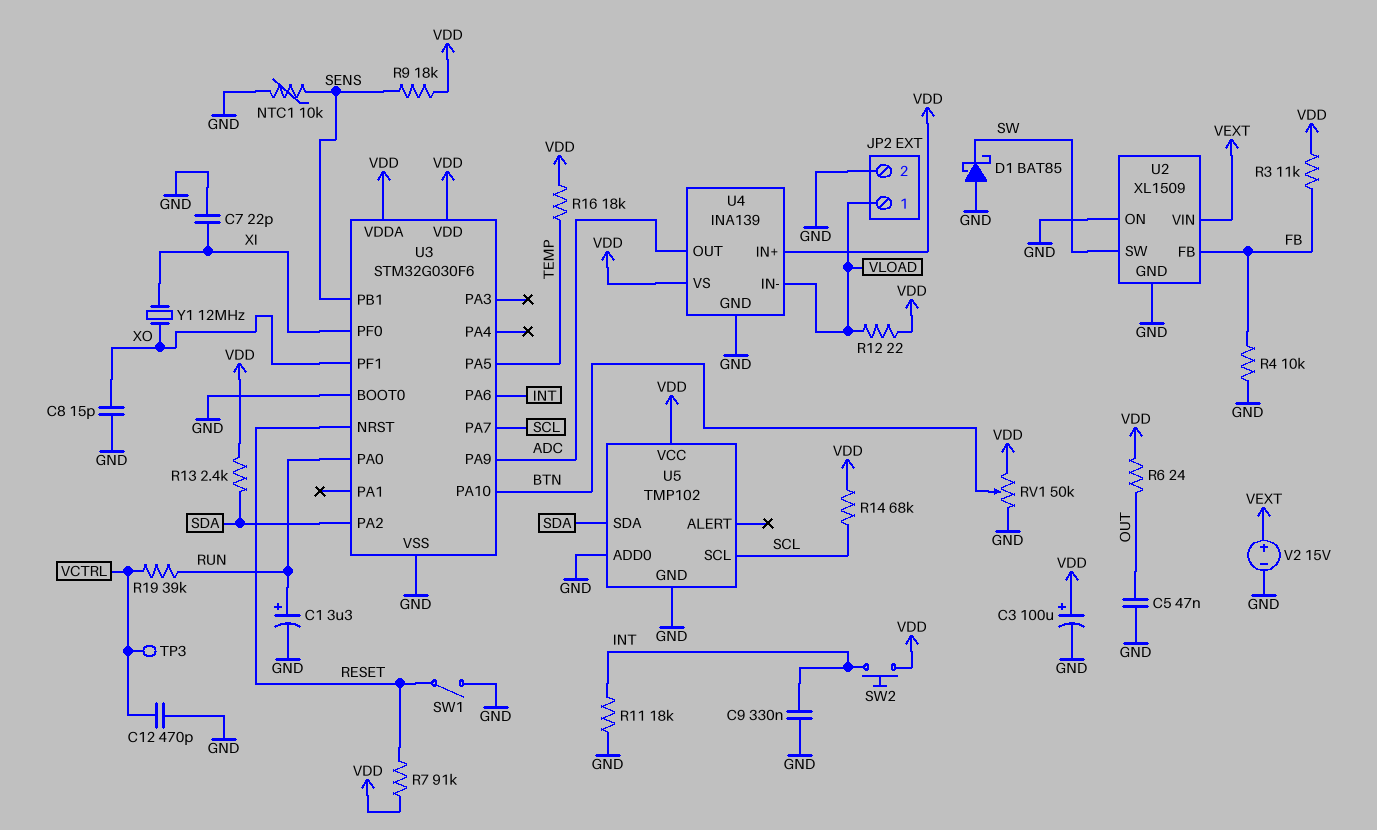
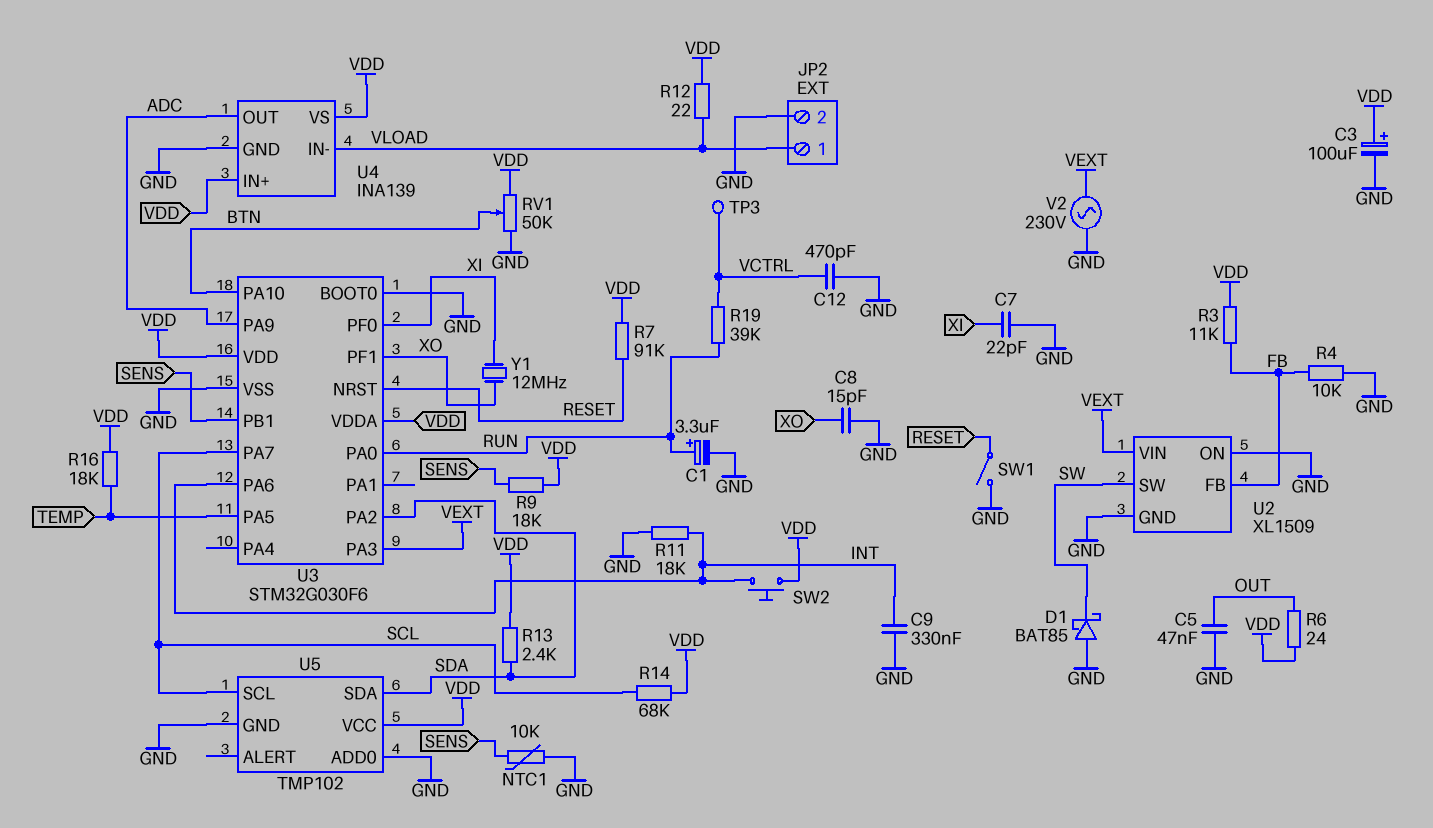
U3 pin PA3: none -> VEXT
V2: 15V (plus VEXT, minus GND) -> AC 230V (GND, VEXT)

